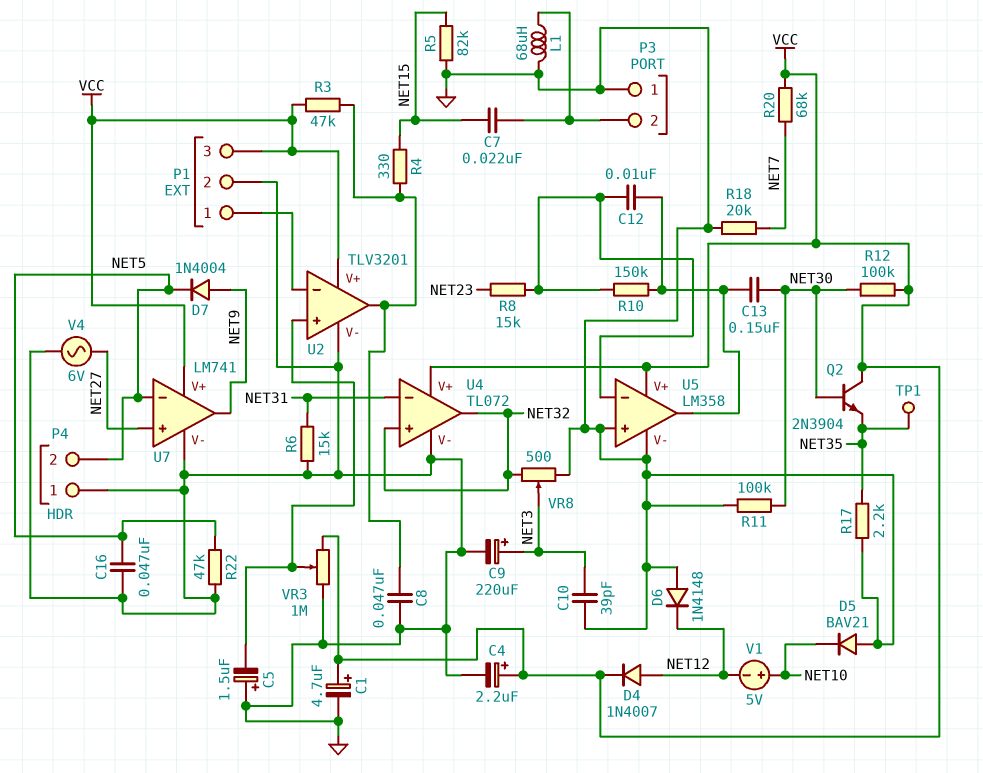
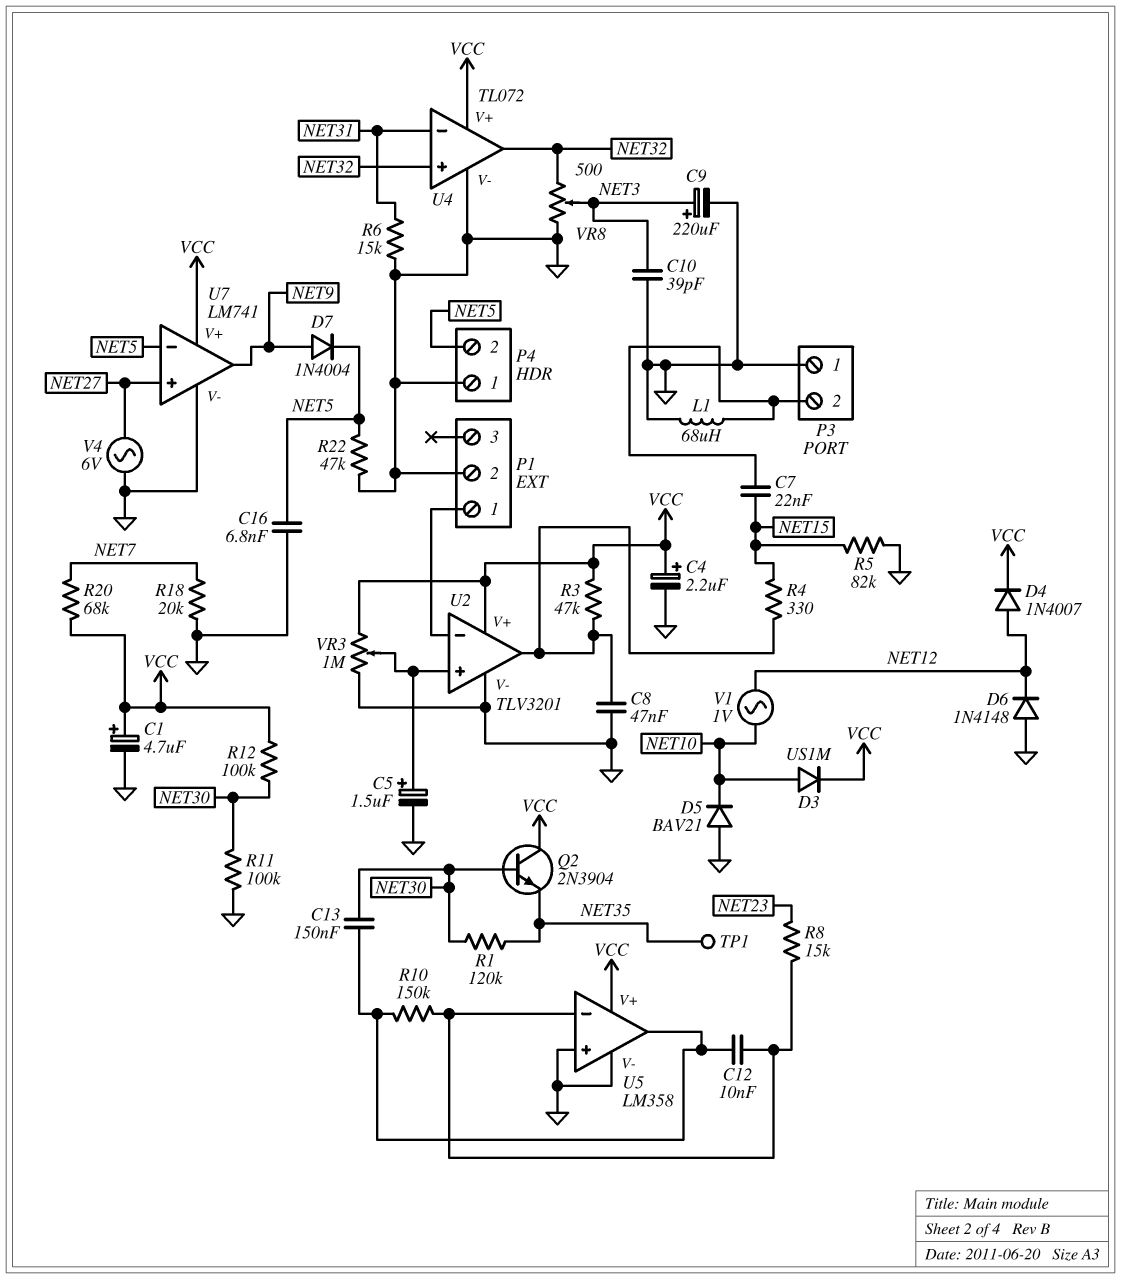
C5: 1.5uF (plus GND, minus U2/in+) -> 1.5uF (plus U2/in+, minus GND)
C16: 47nF (GND, NET5) -> 6.8nF (GND, NET5)
D3: none -> diode US1M (A NET10, K VCC)
P1 pin 3: VCC -> none
R1: none -> 120k (NET30, NET35)
R17: 2.2k (GND, NET35) -> none
V1: 5V (plus NET10, minus NET12) -> AC 1V (NET10, NET12)

